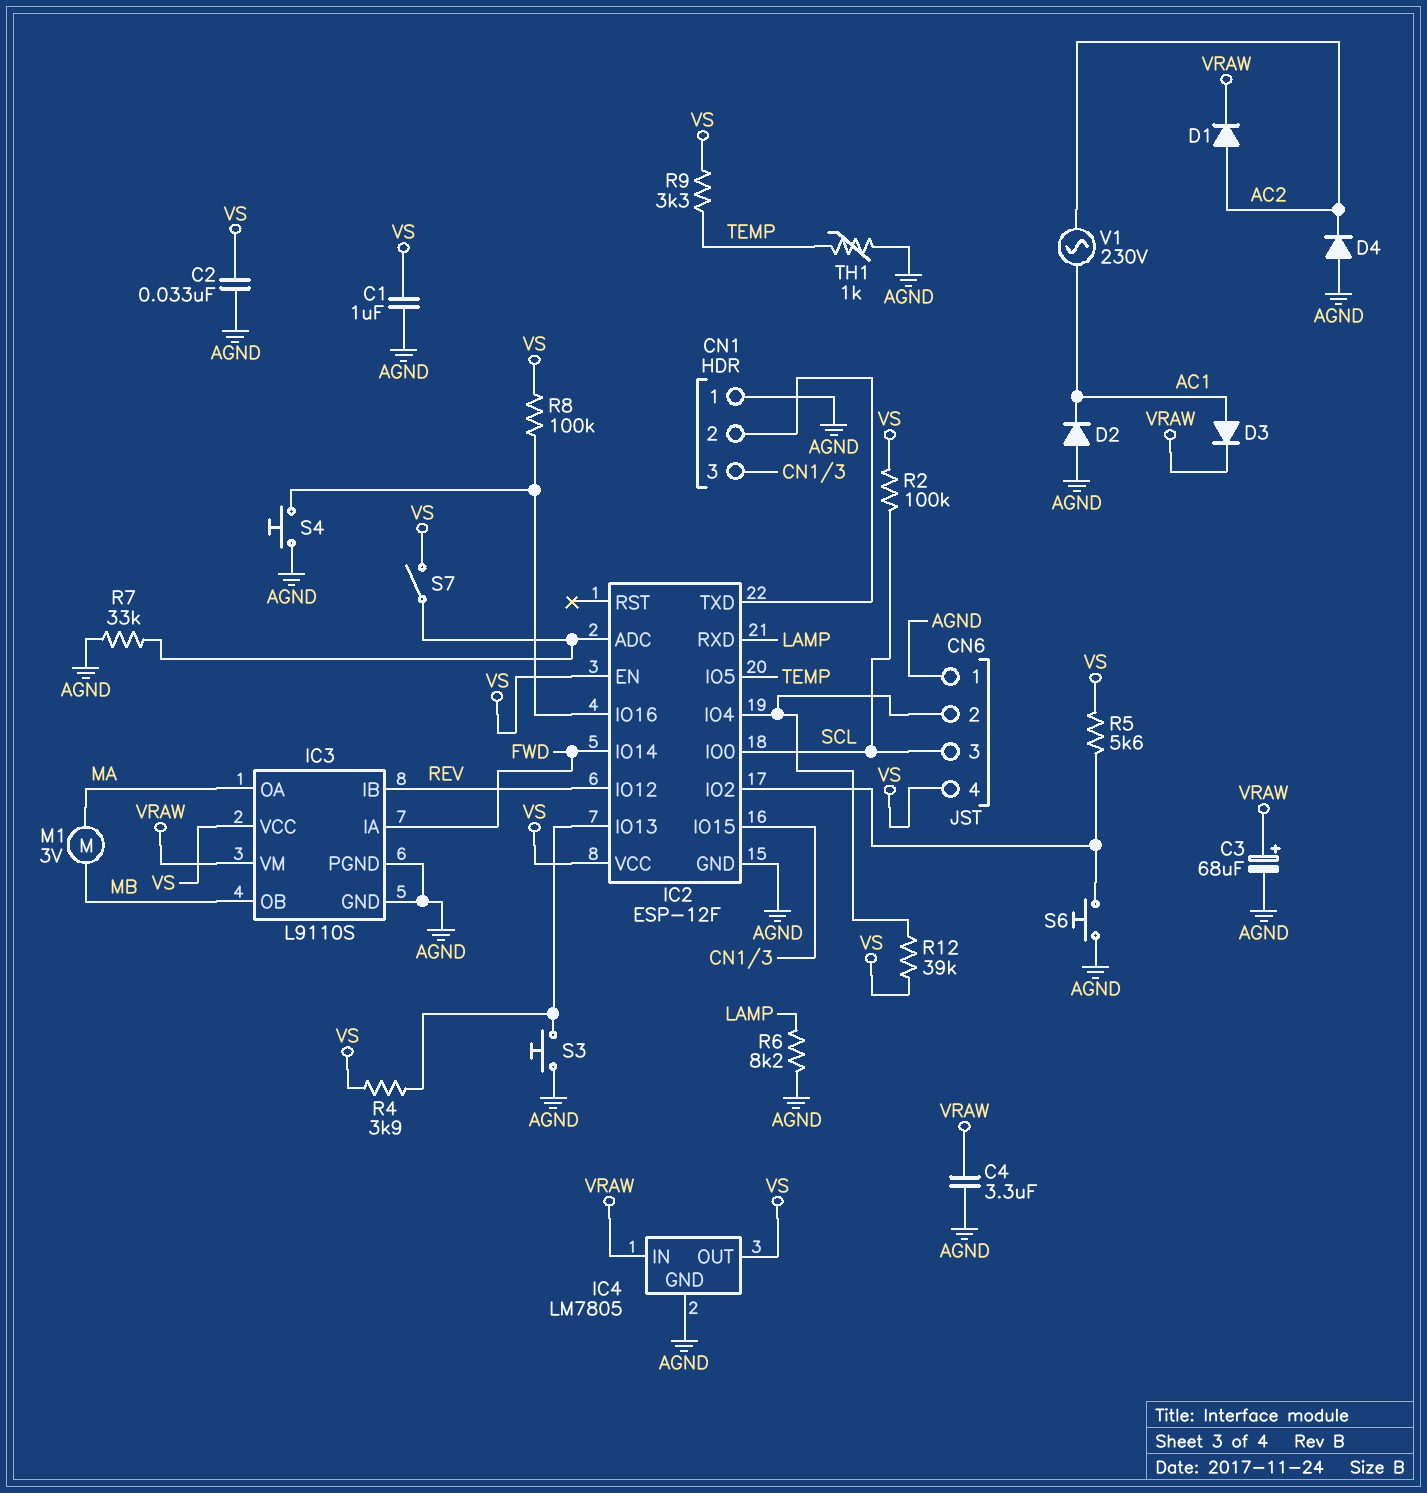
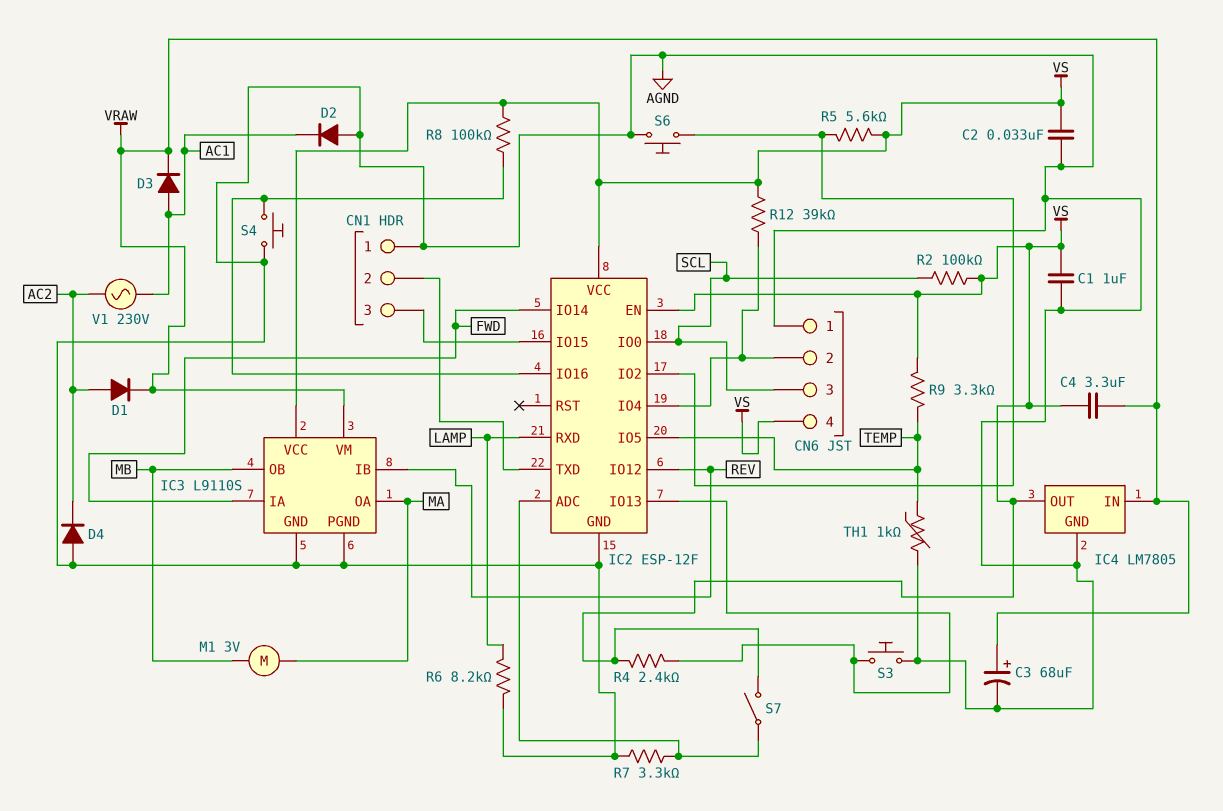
C4: 3.3uF (AGND, VRAW) -> 3.3uF (VRAW, VS)
R4: 3.9k (IC2/IO13, VS) -> 2.4k (IC2/IO13, VS)
R7: 33k (AGND, IC2/ADC) -> 3.3k (AGND, IC2/ADC)

